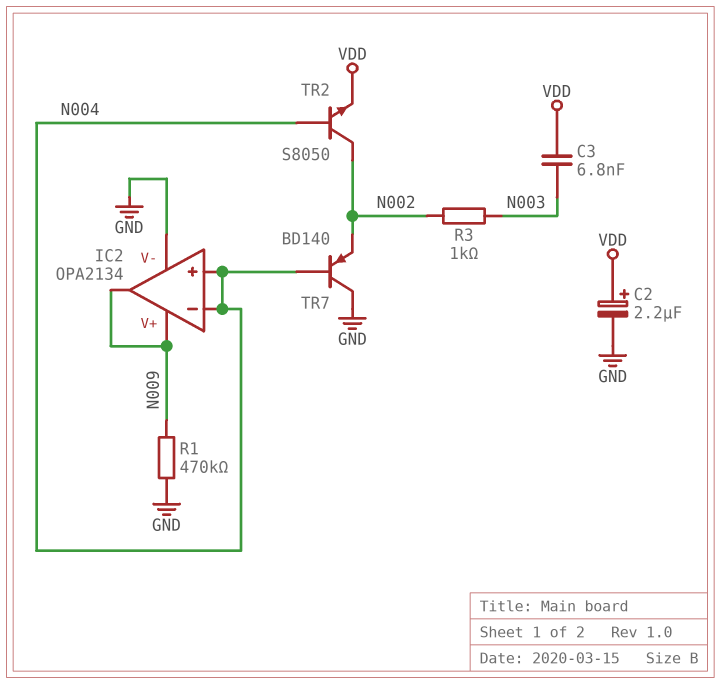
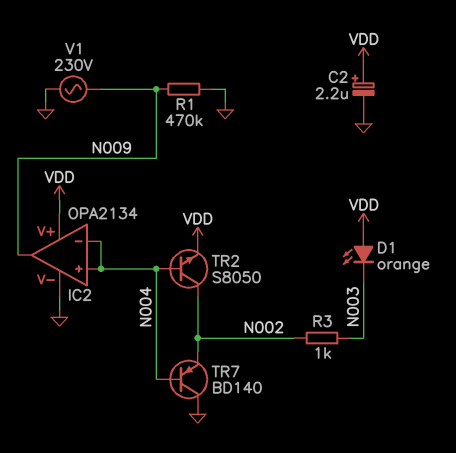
C3: 6.8nF (N003, VDD) -> none
D1: none -> LED orange (A VDD, K N003)
IC2 pin V+: N009 -> VDD
V1: none -> AC 230V (GND, N009)

